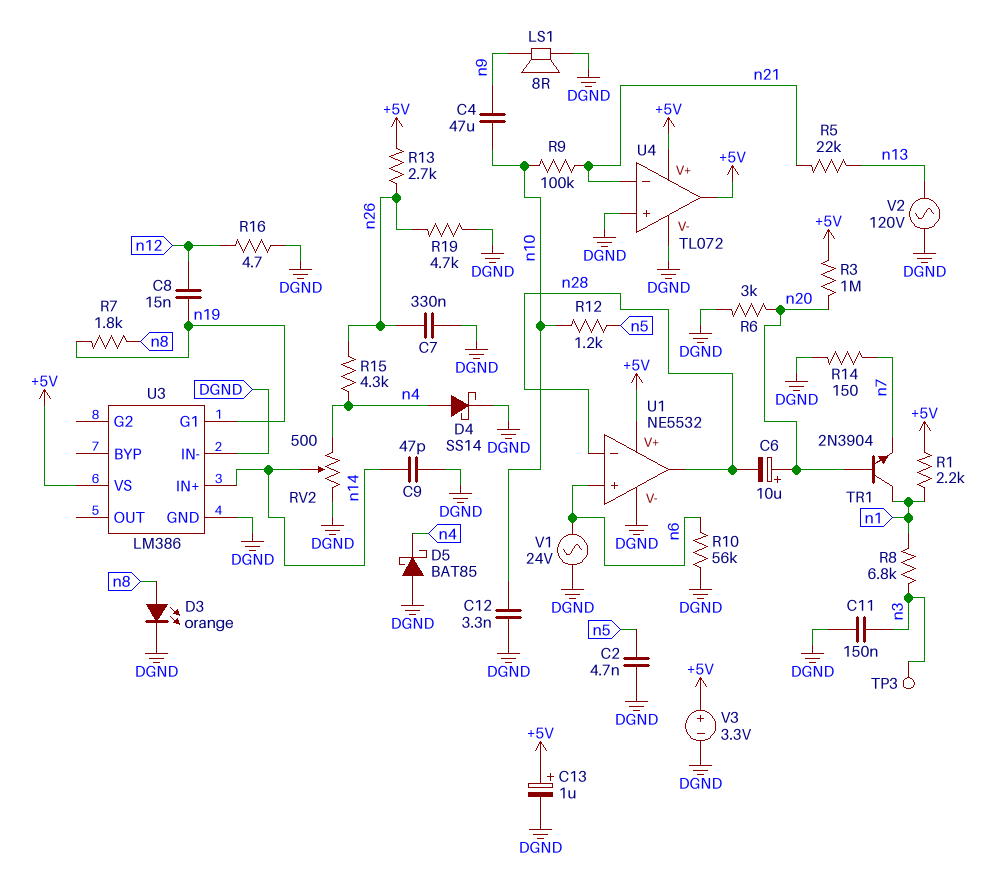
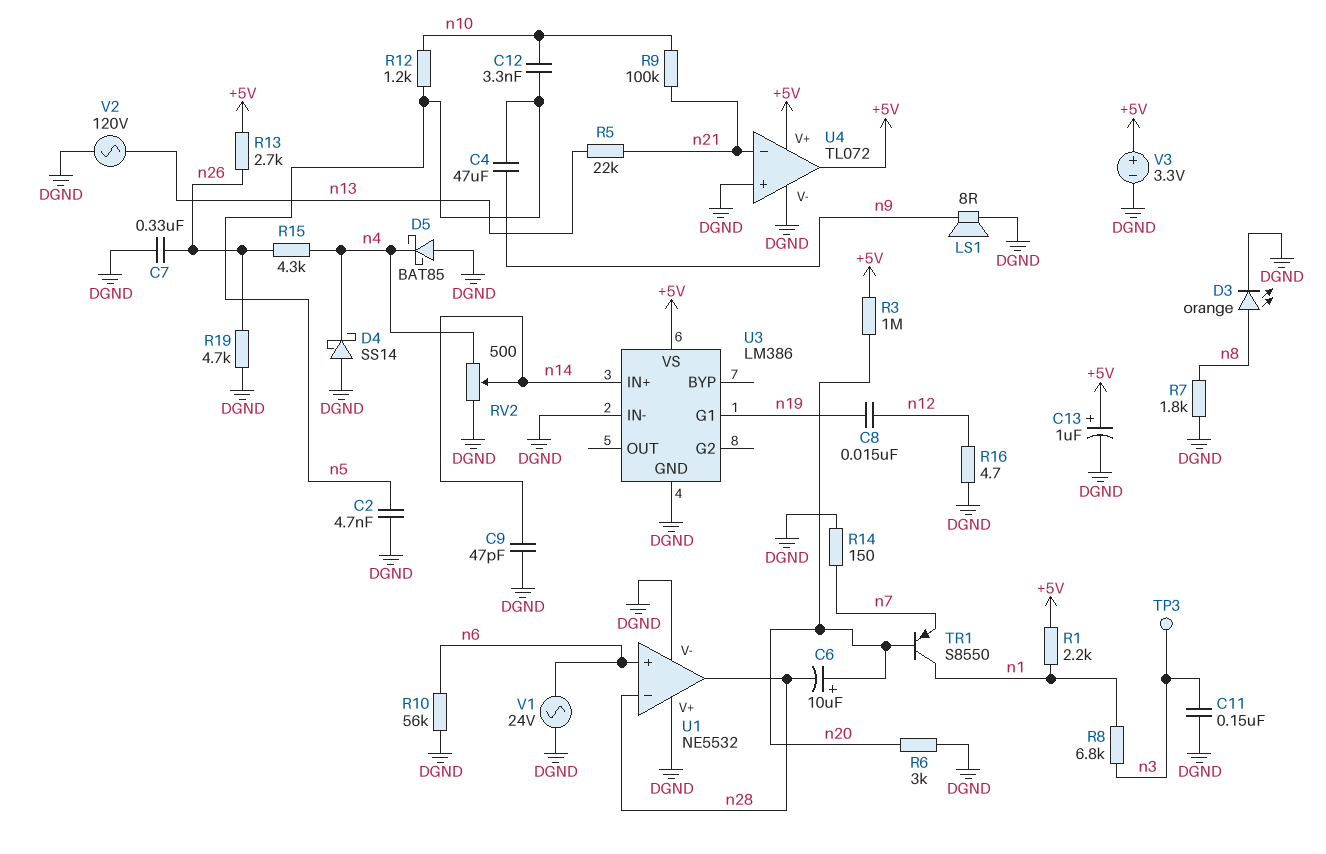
C4: 47uF (n9, n10) -> 47uF (n5, n9)
C12: 3.3nF (DGND, n10) -> 3.3nF (n5, n10)
D4: schottky SS14 (A n4, K DGND) -> schottky SS14 (A DGND, K n4)
R7: 1.8k (n8, n19) -> 1.8k (DGND, n8)
TR1: NPN 2N3904 (B n20, C n1, E n7) -> PNP S8550 (B n20, C n1, E n7)
U1 pin V+: +5V -> DGND

